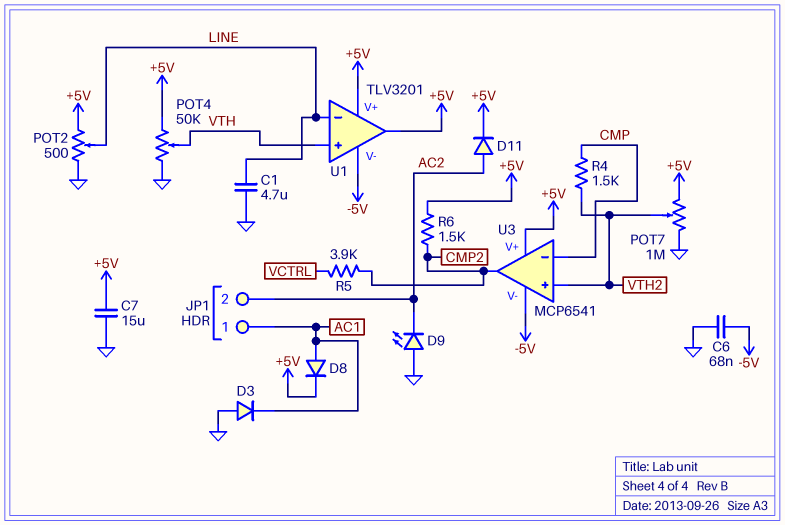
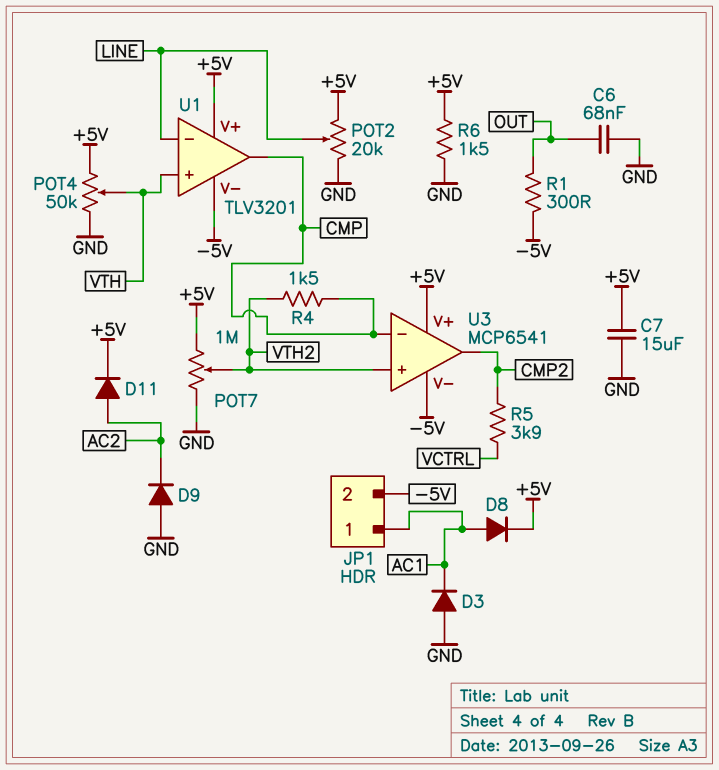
C1: 4.7uF (GND, LINE) -> none
C6: 68nF (-5V, GND) -> 68nF (GND, OUT)
D9: LED (A GND, K AC2) -> diode (A GND, K AC2)
JP1 pin 2: AC2 -> -5V
POT2: 500 (+5V, GND, wiper LINE) -> 20k (+5V, GND, wiper LINE)
R1: none -> 300 (-5V, OUT)
R6: 1.5k (+5V, CMP2) -> 1.5k (+5V, GND)
U1 pin out: +5V -> CMP

